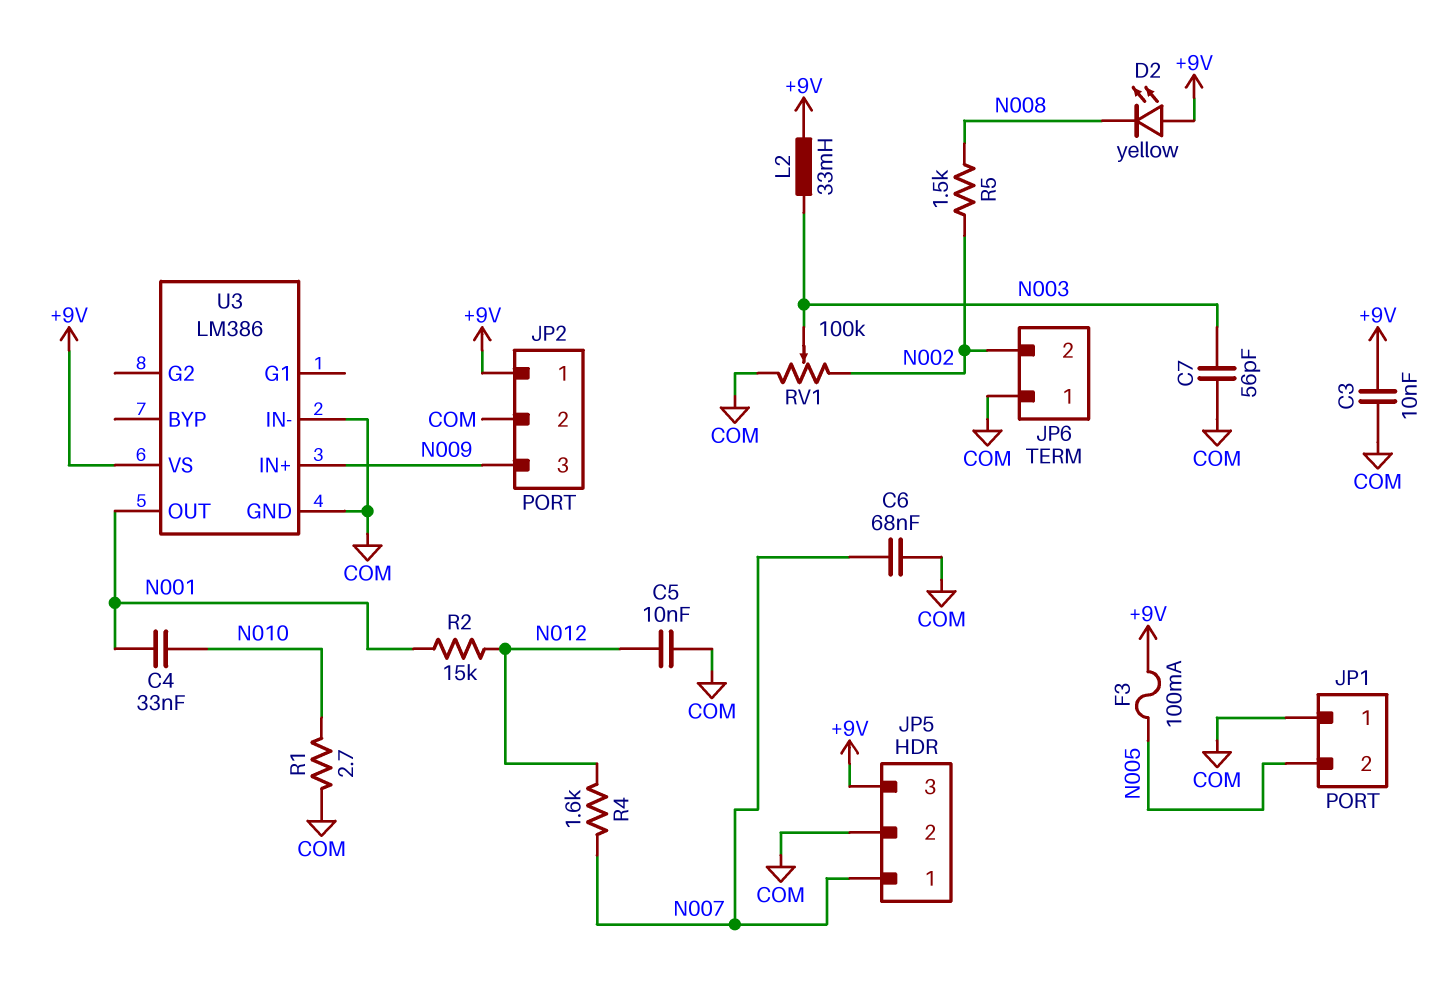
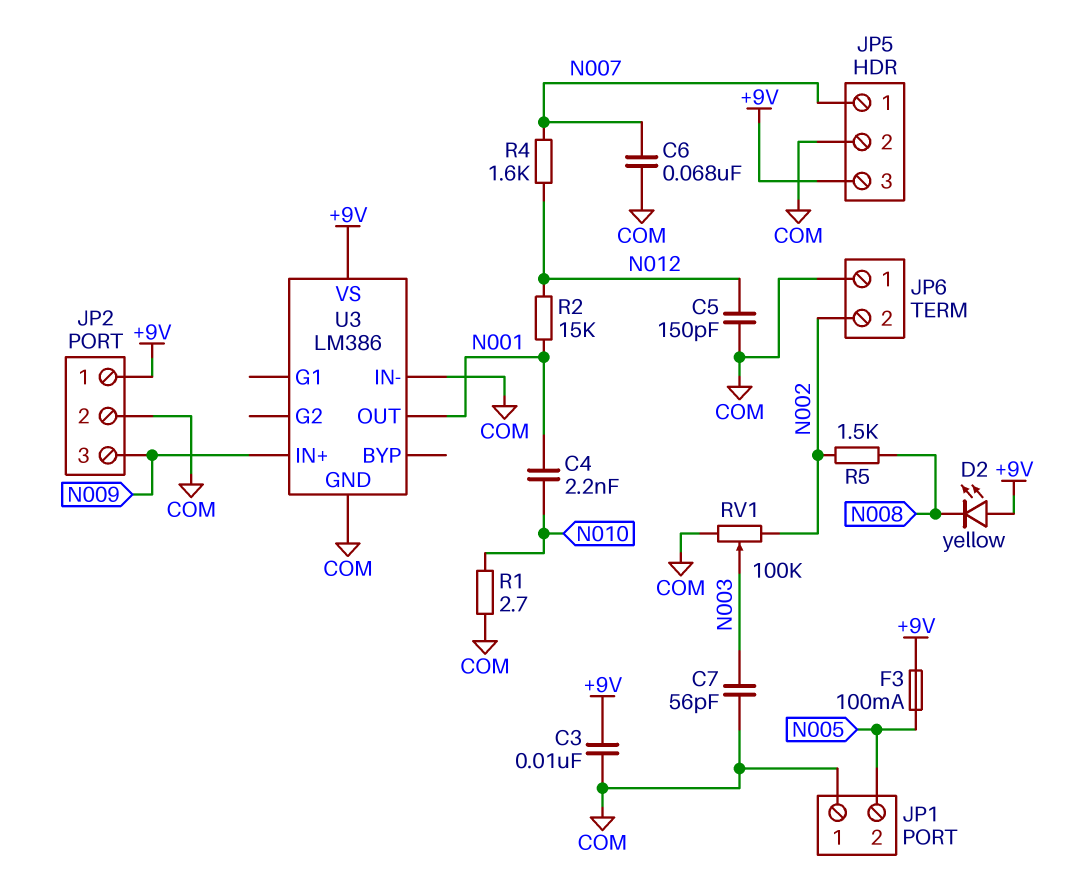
C4: 33nF (N001, N010) -> 2.2nF (N001, N010)
C5: 10nF (COM, N012) -> 150pF (COM, N012)
L2: 33mH (+9V, N003) -> none

